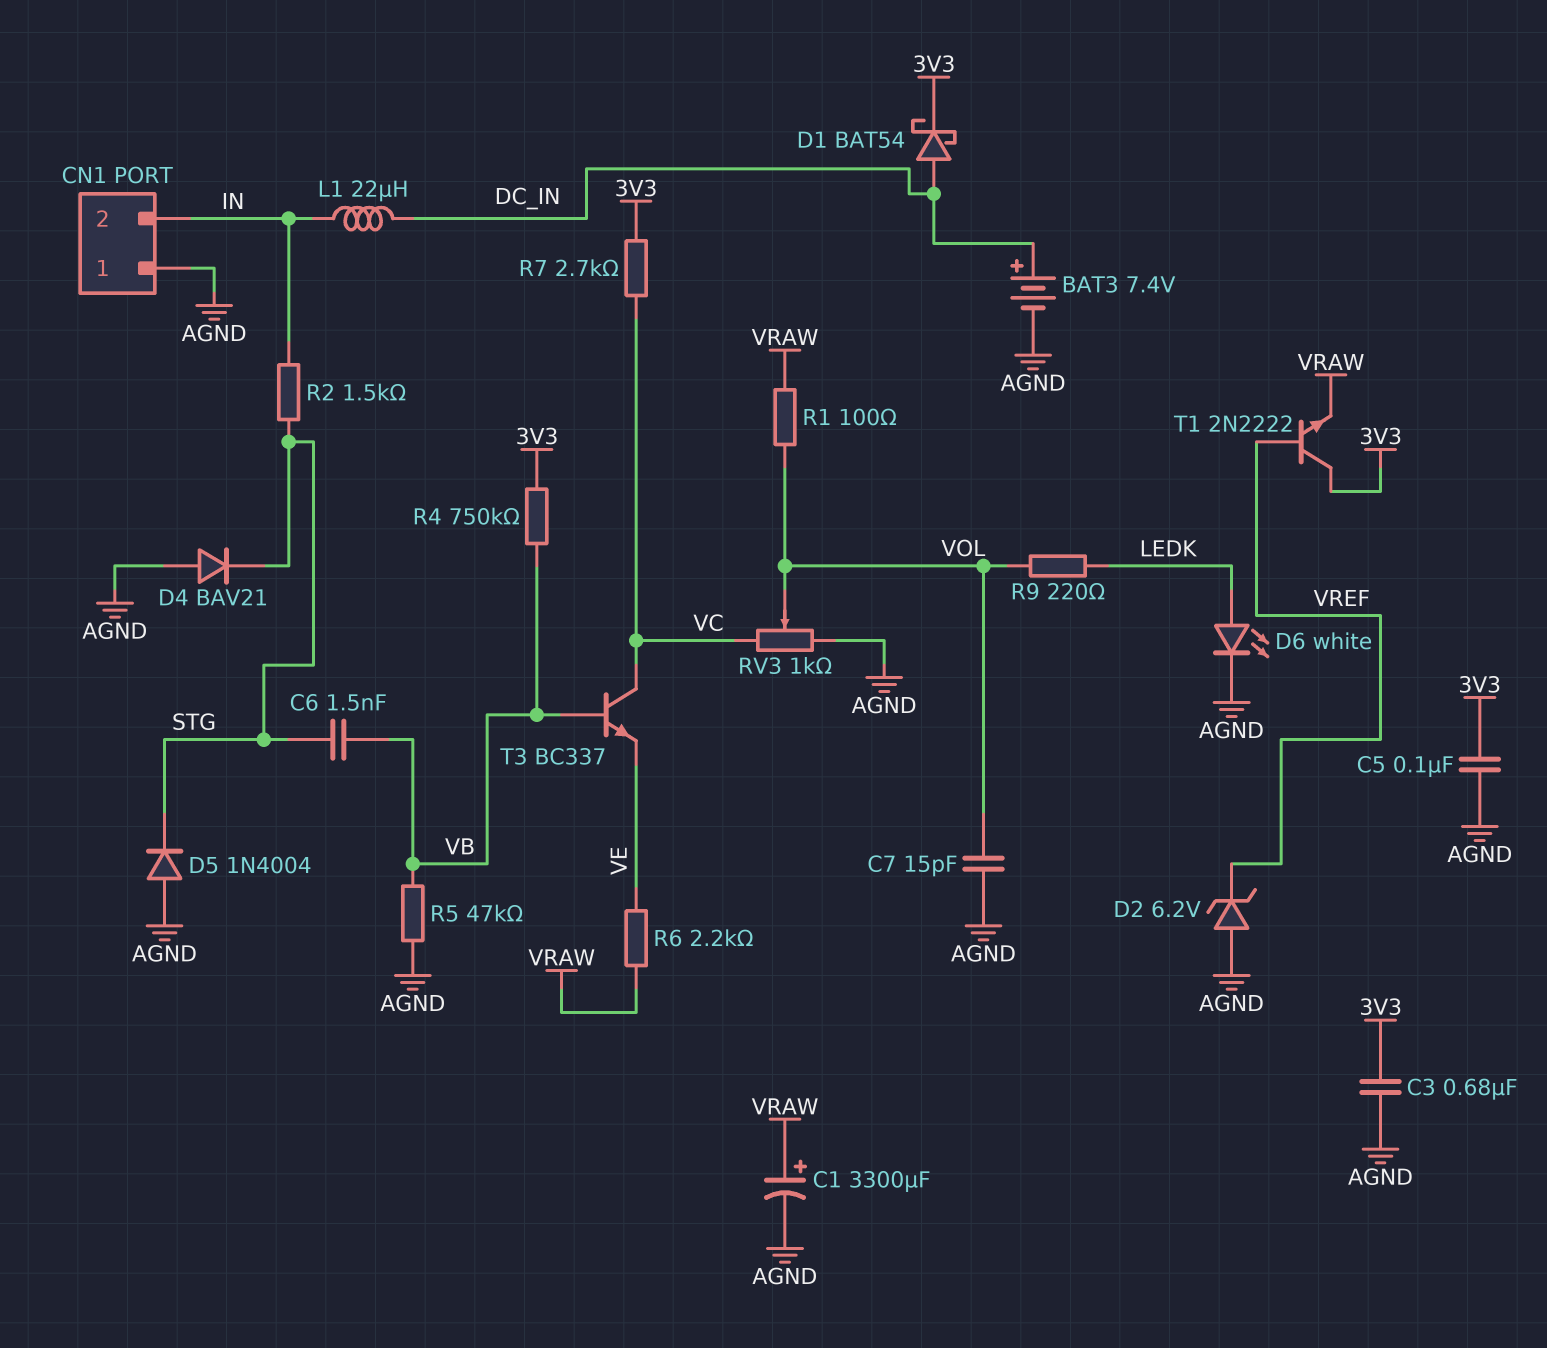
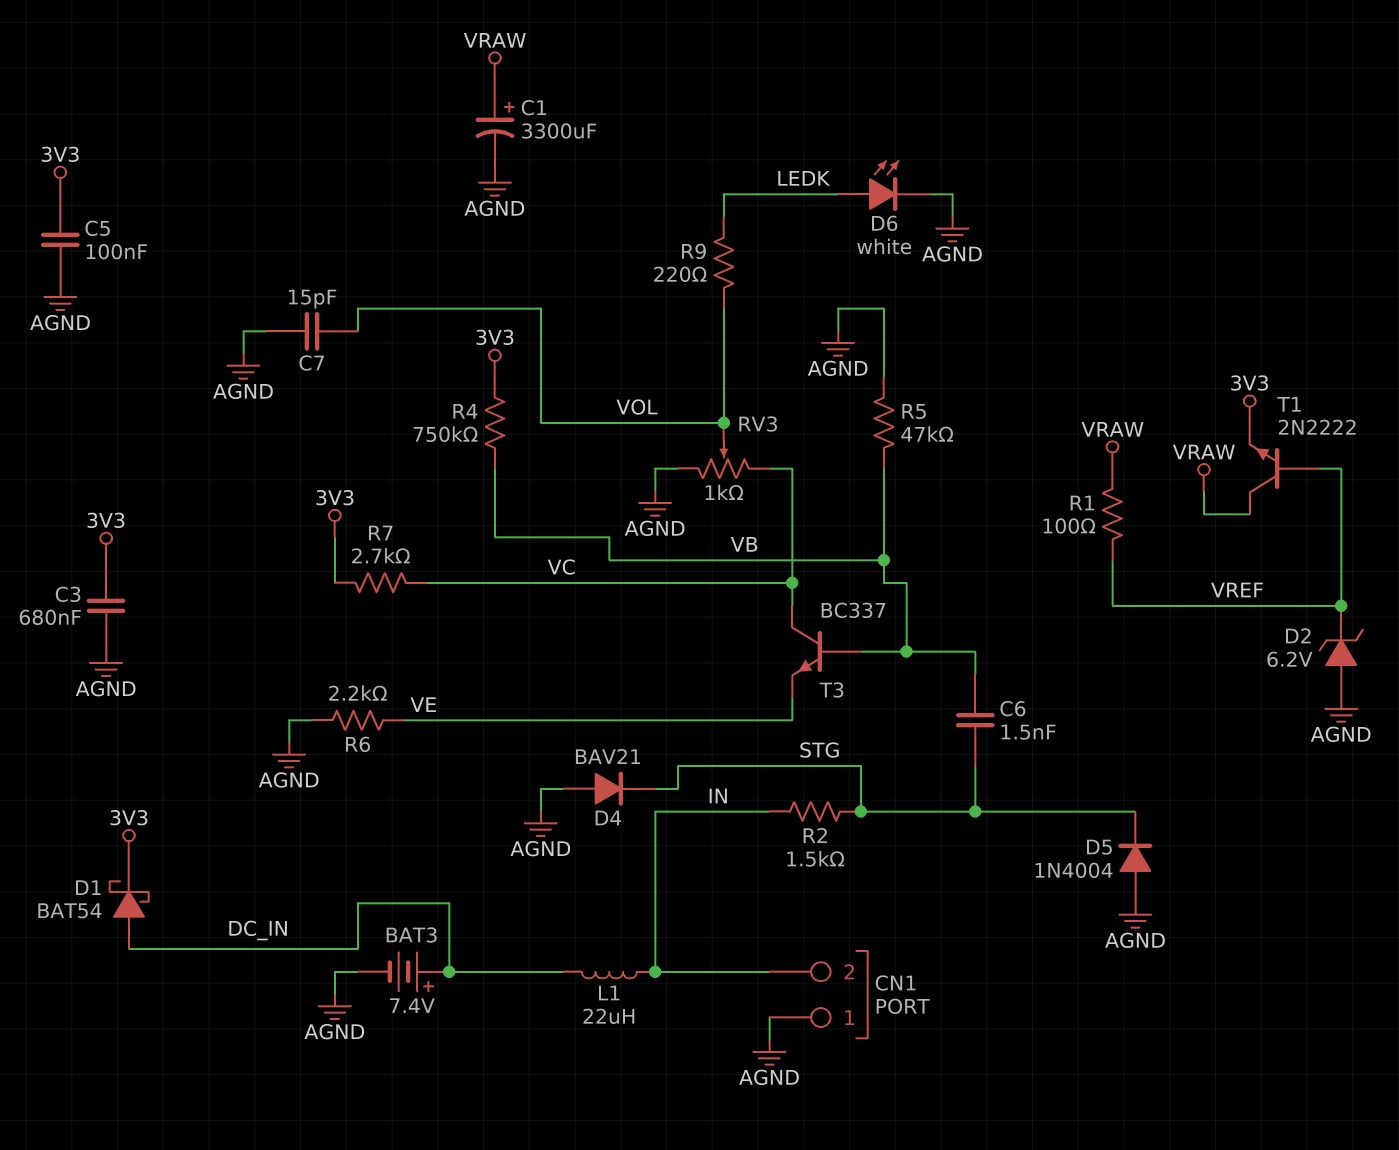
R1: 100 (VOL, VRAW) -> 100 (VRAW, VREF)
R6: 2.2k (VE, VRAW) -> 2.2k (AGND, VE)
T1: NPN 2N2222 (B VREF, C 3V3, E VRAW) -> NPN 2N2222 (B VREF, C VRAW, E 3V3)

